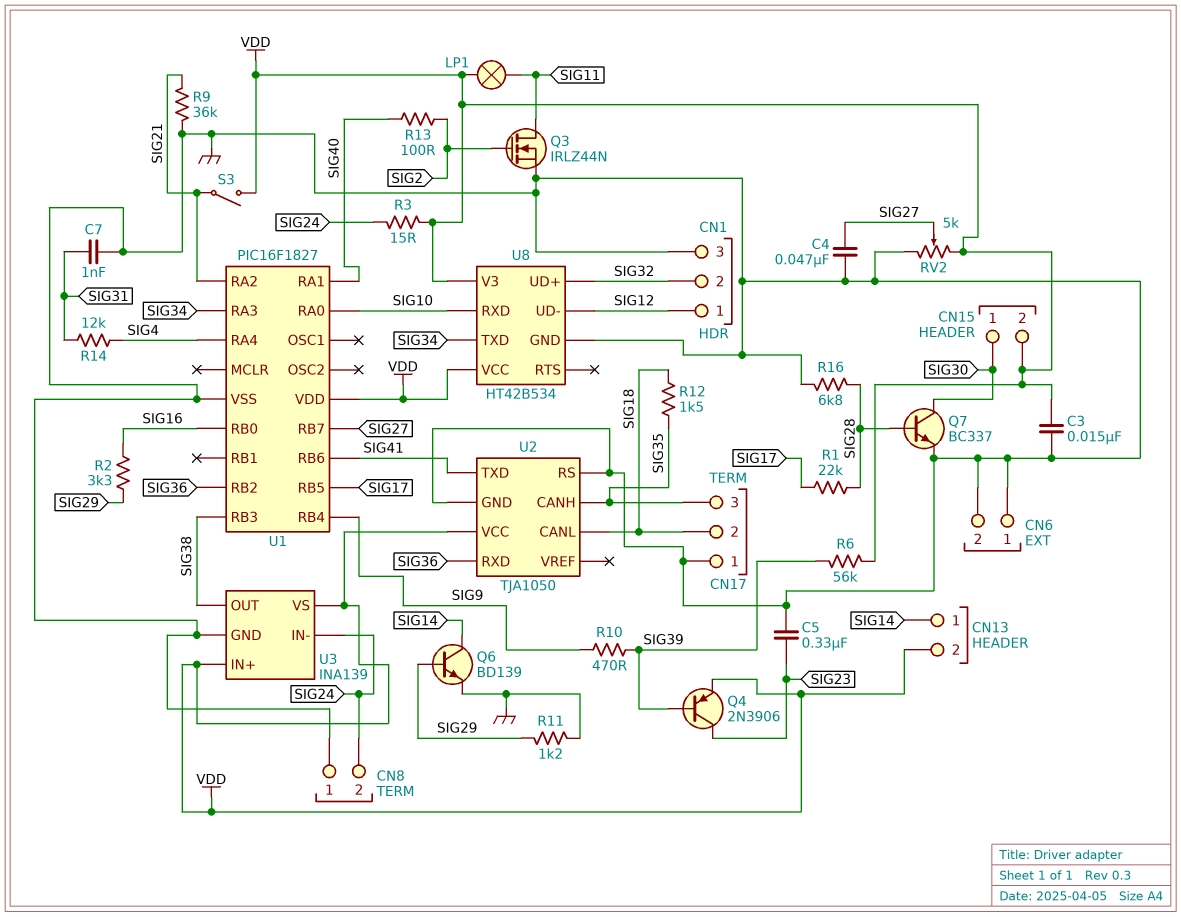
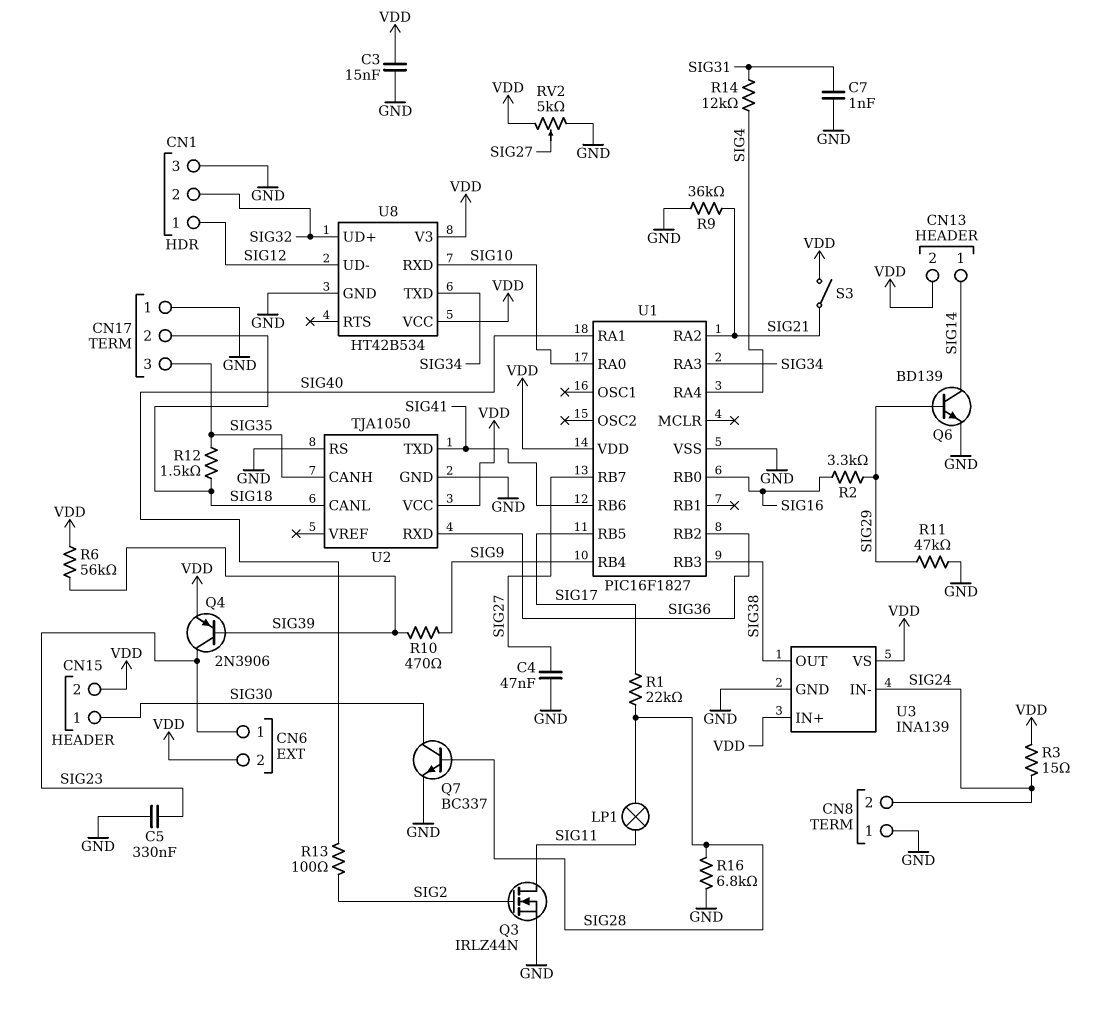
CN6 pin 1: GND -> SIG23
CN6 pin 2: GND -> VDD
LP1: lamp (SIG11, VDD) -> lamp (SIG11, SIG28)
R11: 1.2k (GND, SIG29) -> 47k (GND, SIG29)

